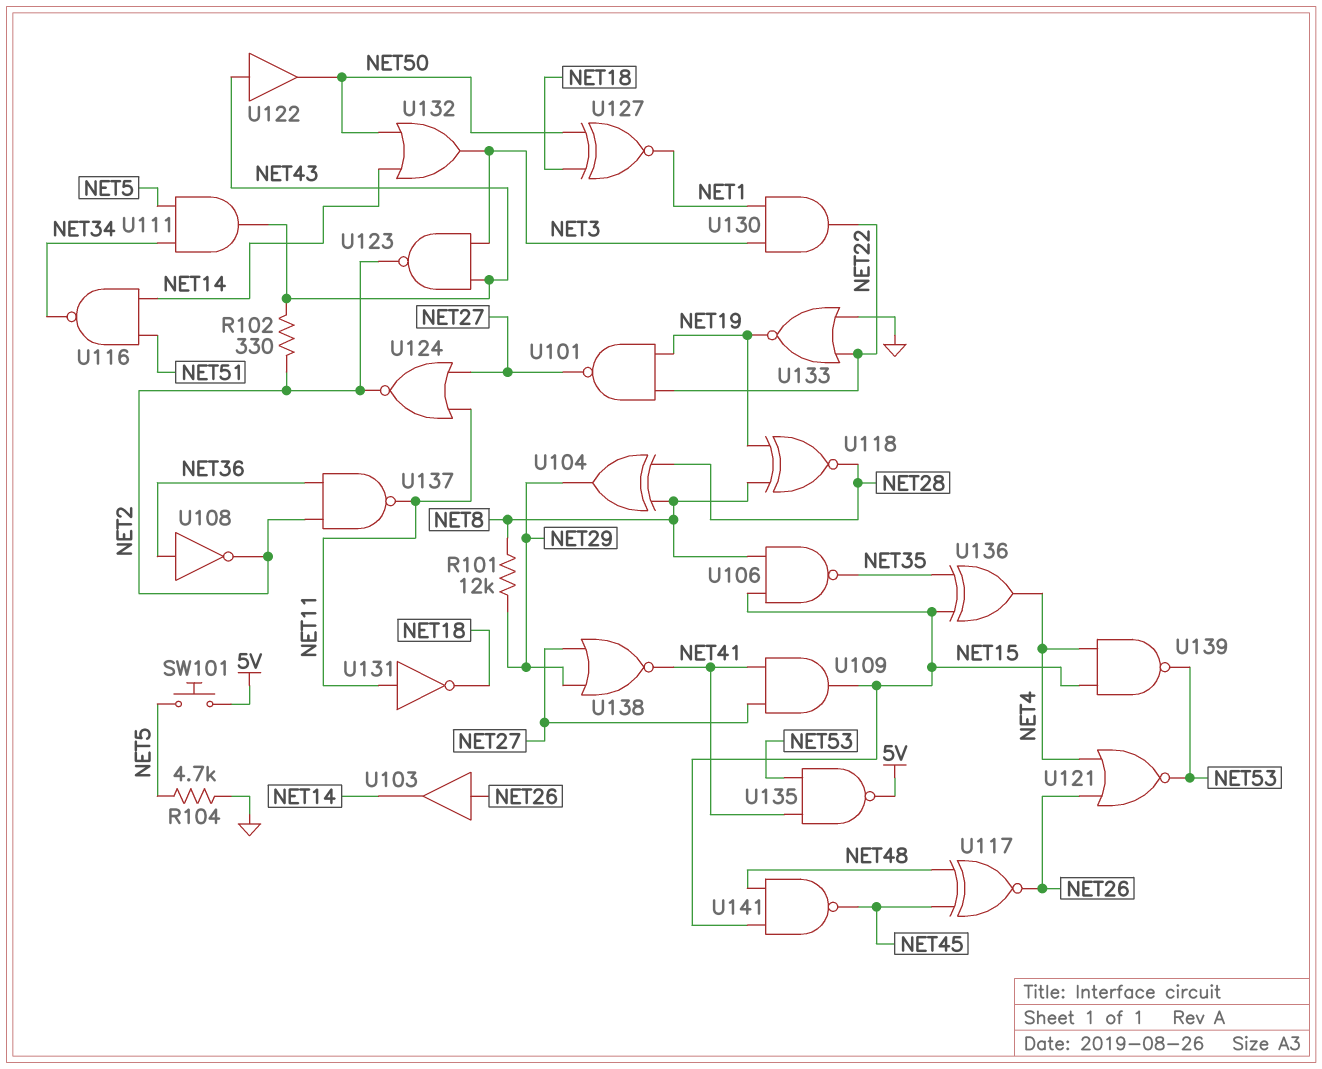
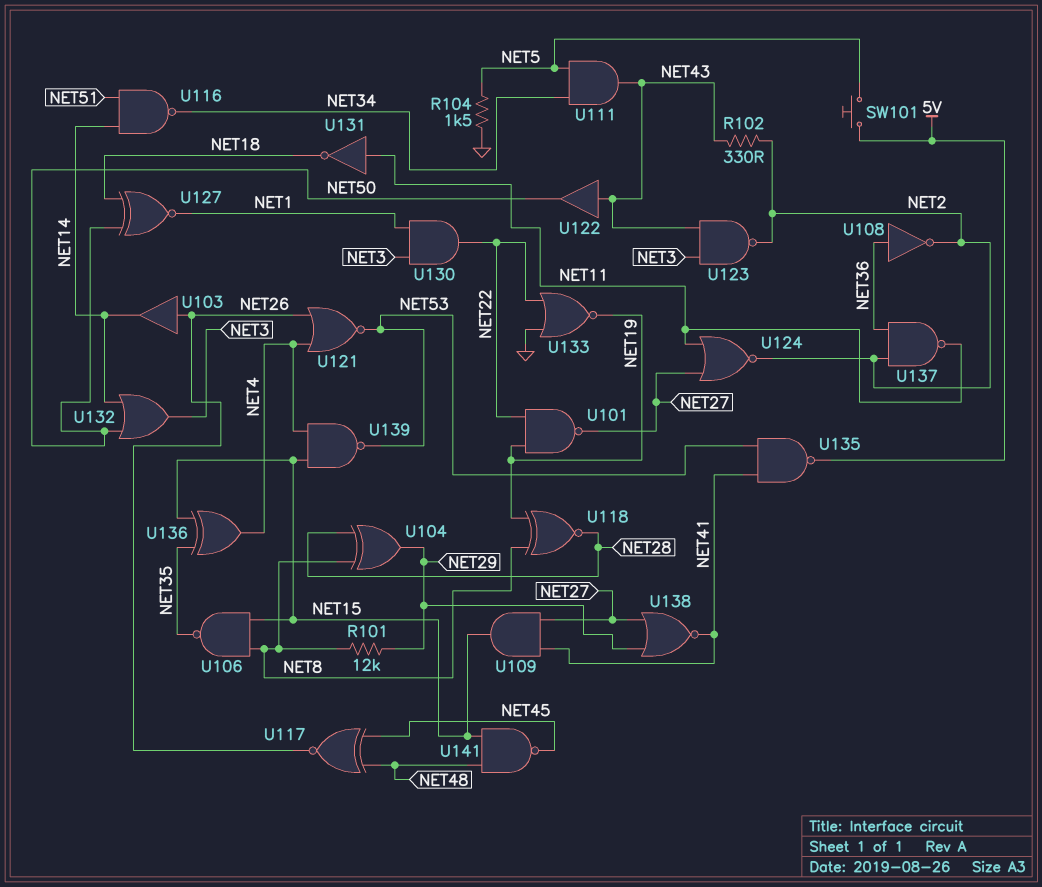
R104: 4.7k (GND, NET5) -> 1.5k (GND, NET5)

